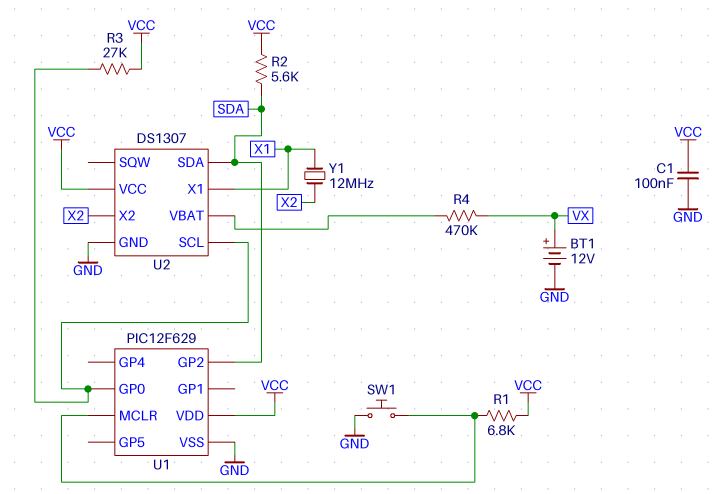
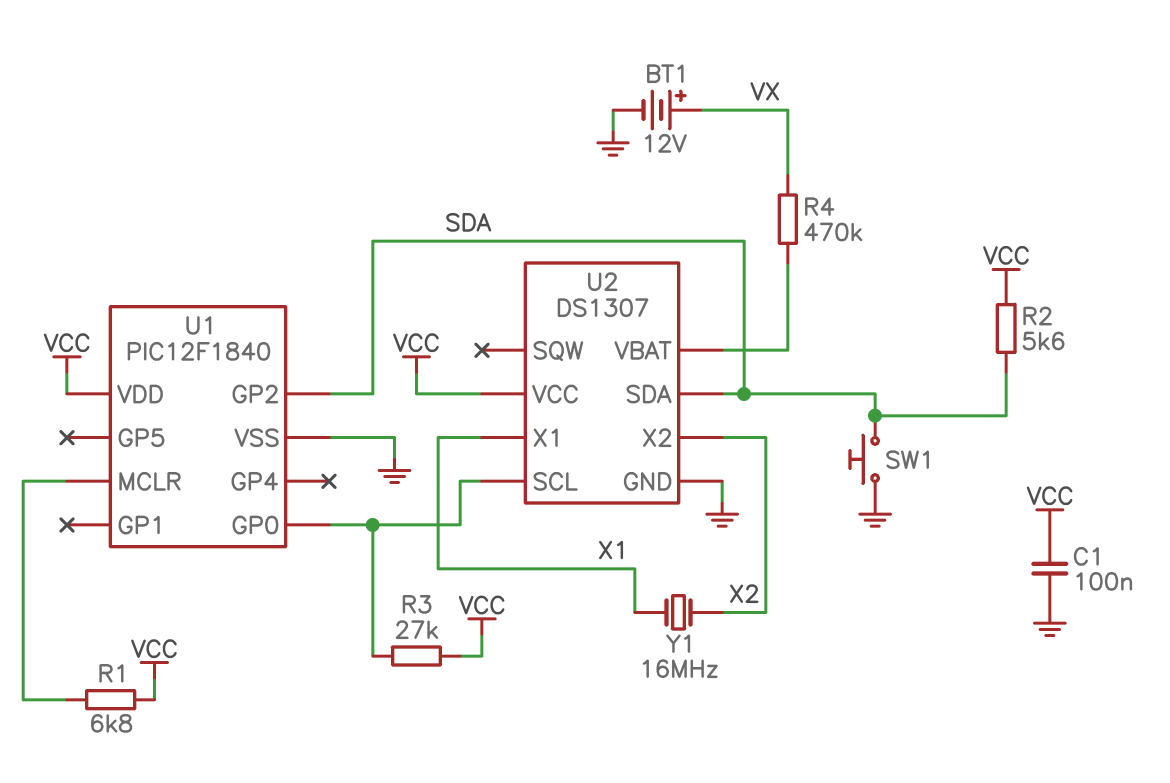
SW1: button (GND, U1/MCLR) -> button (GND, SDA)
U1: PIC12F629 -> PIC12F1840
Y1: 12MHz (X1, X2) -> 16MHz (X1, X2)

